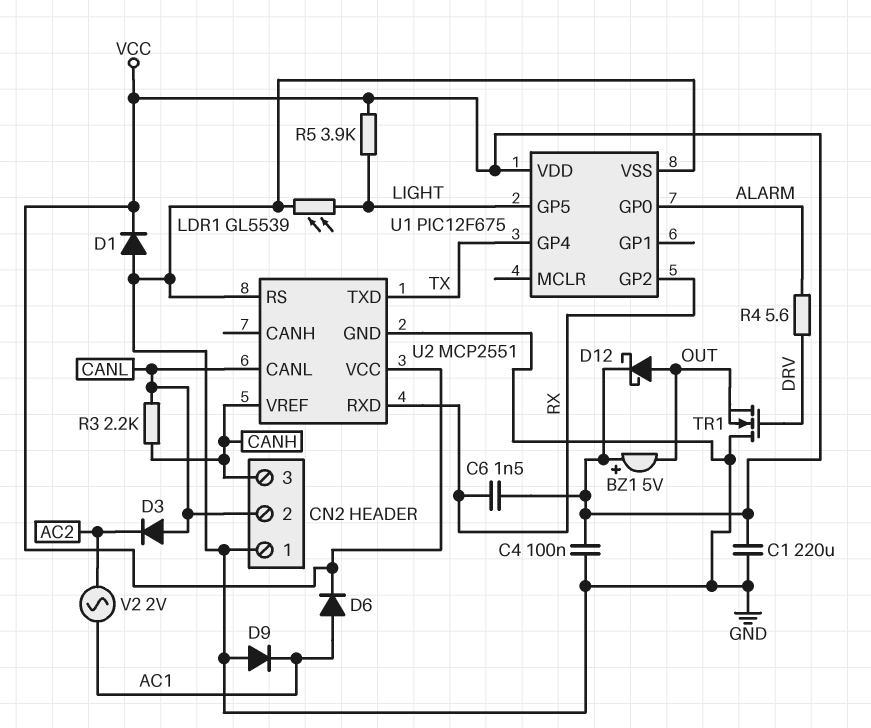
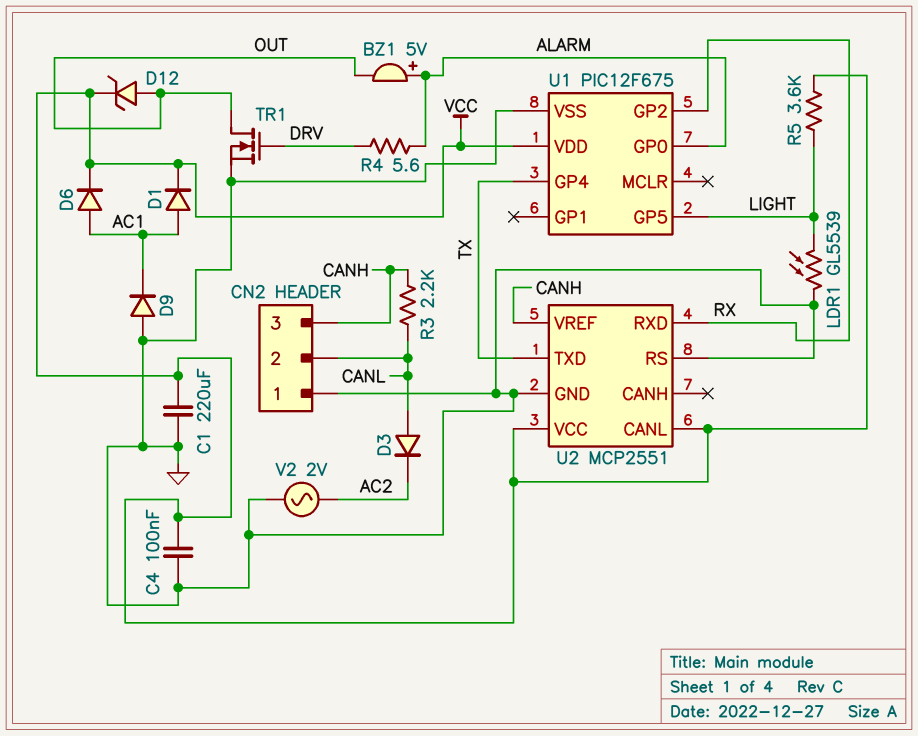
BZ1: buzzer 5V (plus VCC, minus OUT) -> buzzer 5V (plus ALARM, minus OUT)
C6: 1.5nF (RX, VCC) -> none
D1: diode (A GND, K VCC) -> diode (A AC1, K VCC)
D12: schottky (A OUT, K VCC) -> zener (A OUT, K VCC)
R5: 3.9k (LIGHT, VCC) -> 3.6k (LIGHT, VCC)
TR1: NMOS (G DRV, D GND, S OUT) -> NMOS (G DRV, D OUT, S GND)
U2 pin CANL: CANL -> VCC
V2: AC 2V (AC1, AC2) -> AC 2V (AC2, GND)

